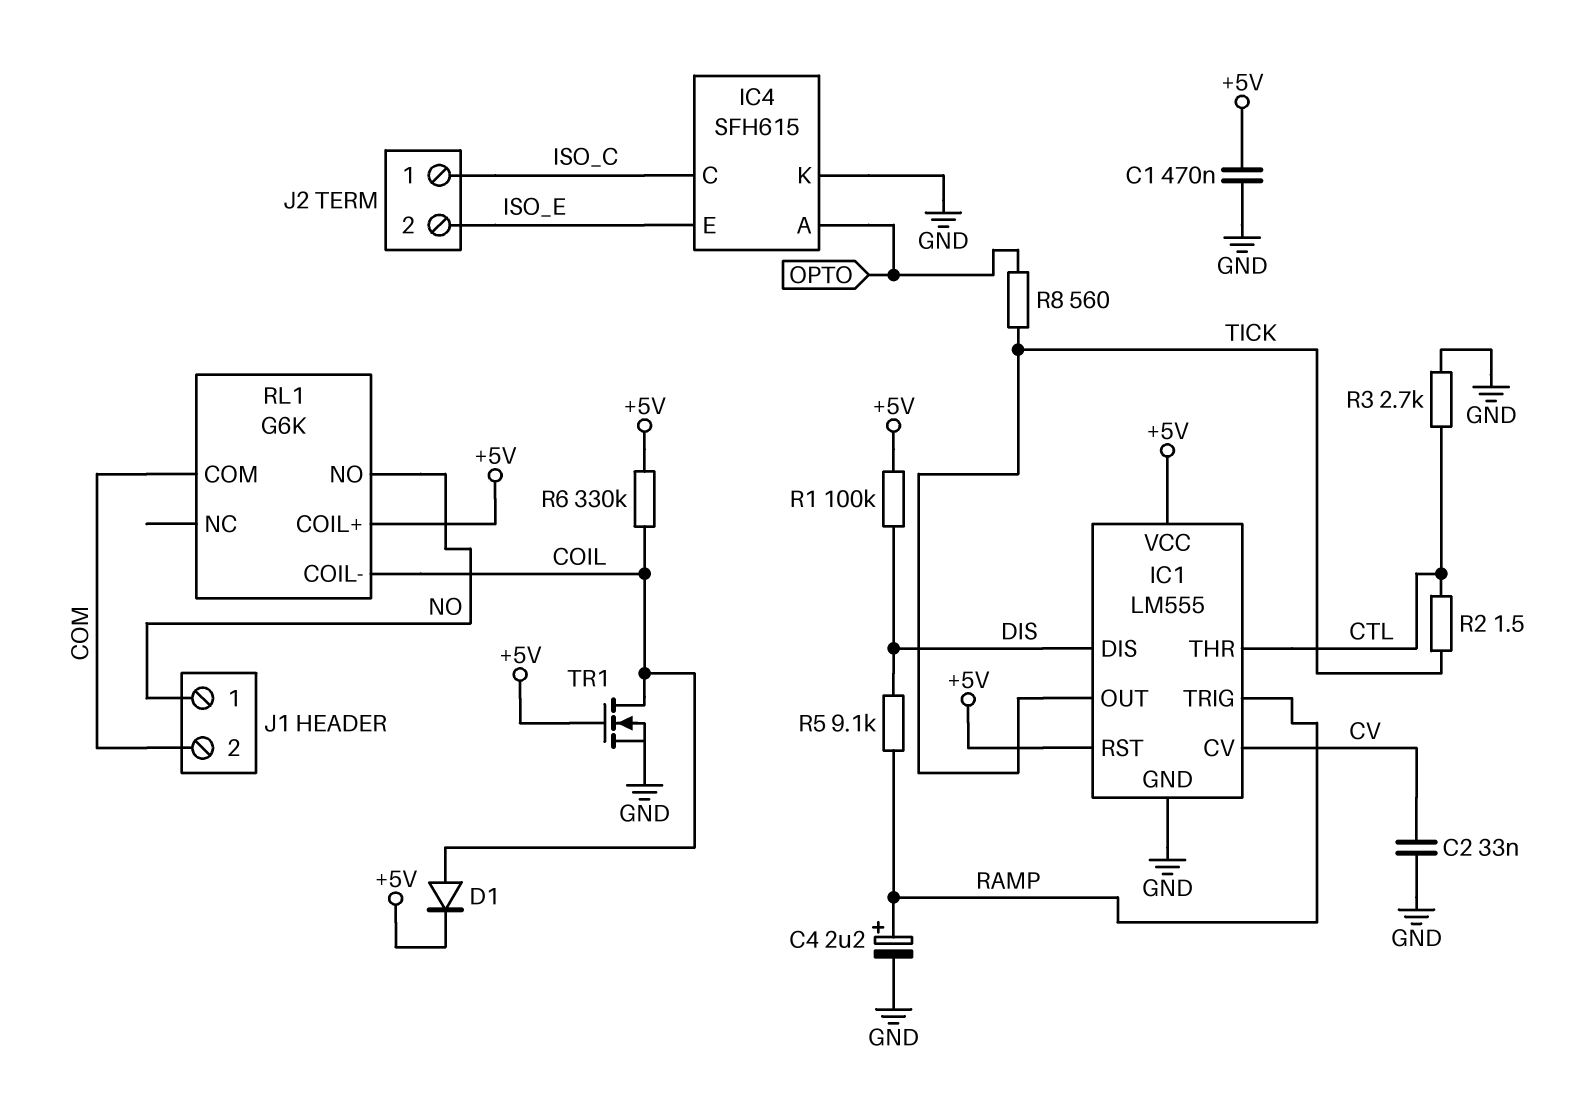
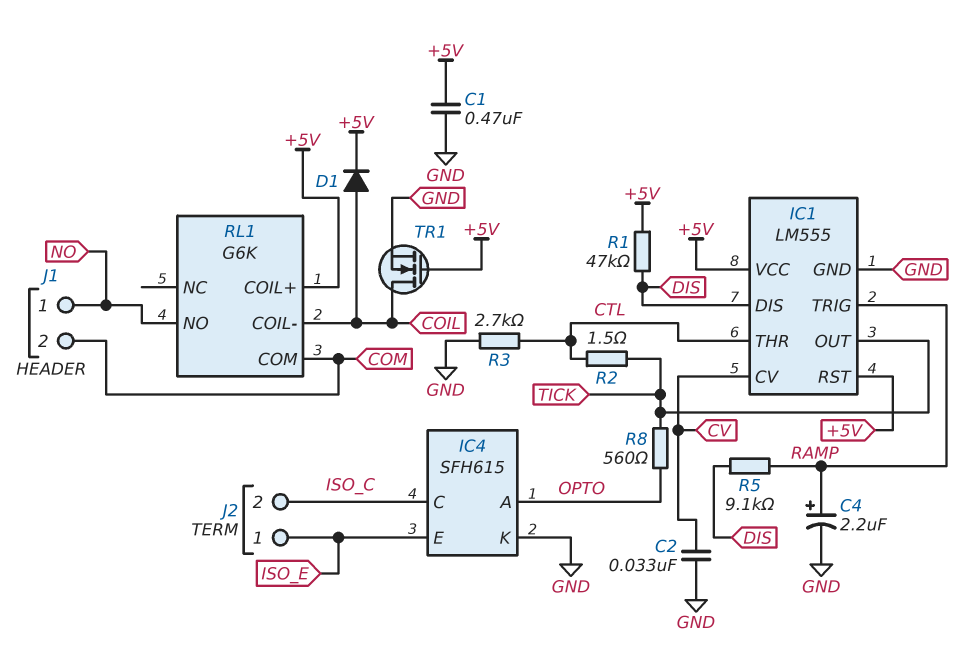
J2 pin 1: ISO_C -> ISO_E
J2 pin 2: ISO_E -> ISO_C
R1: 100k (+5V, DIS) -> 47k (+5V, DIS)
R6: 330k (+5V, COIL) -> none

